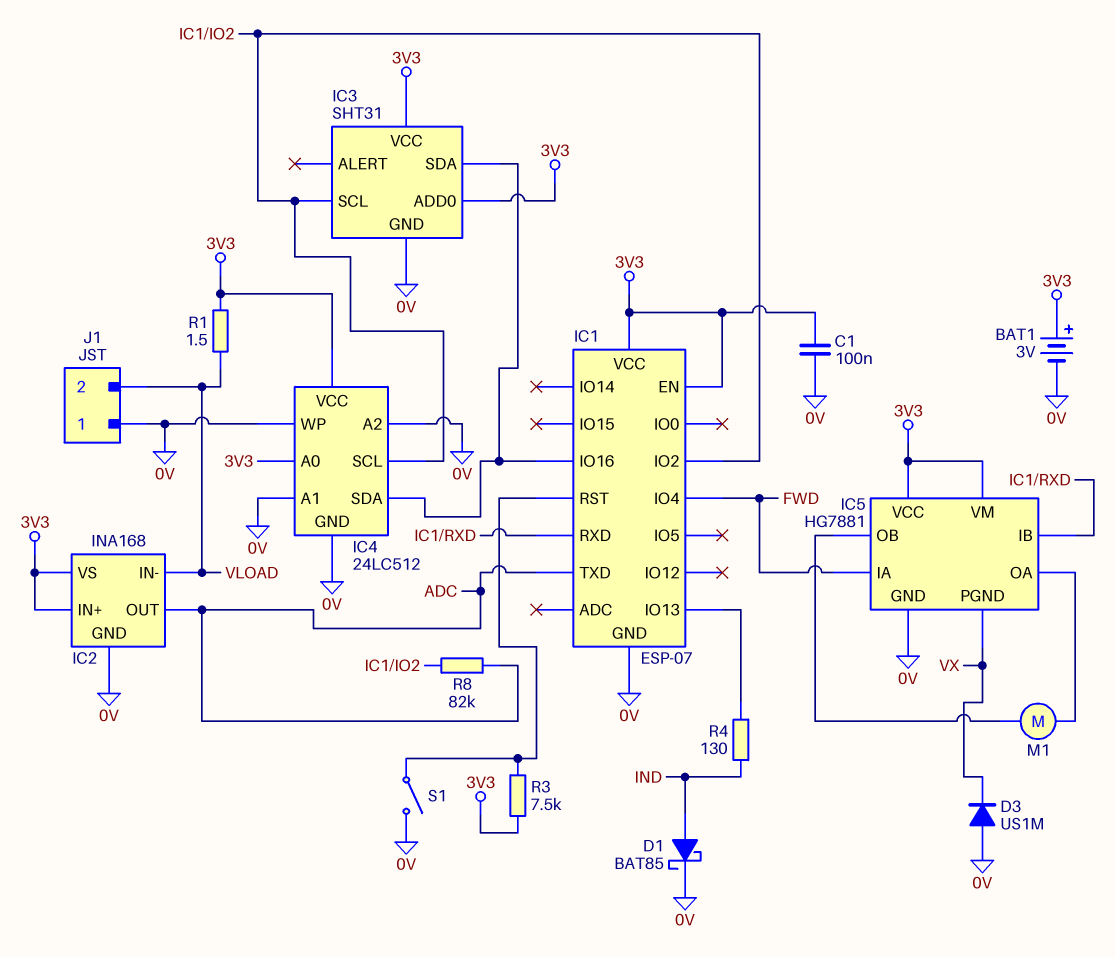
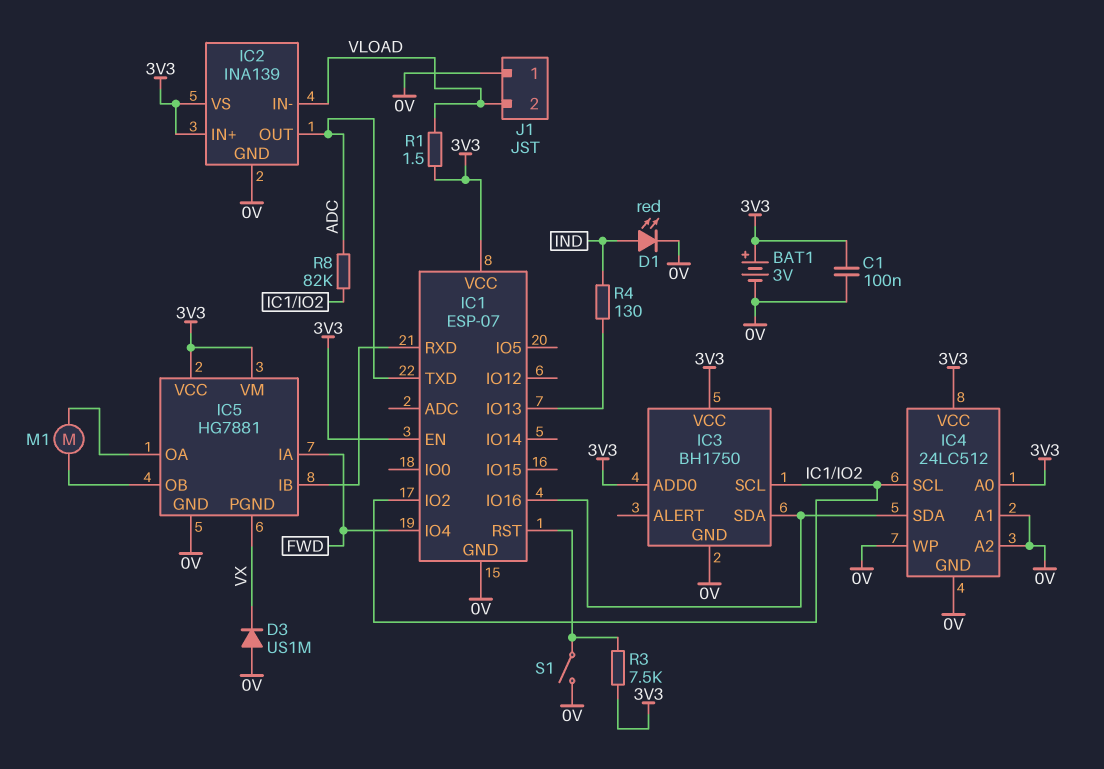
D1: schottky BAT85 (A IND, K 0V) -> LED red (A IND, K 0V)
IC2: INA168 -> INA139
IC3: SHT31 -> BH1750

